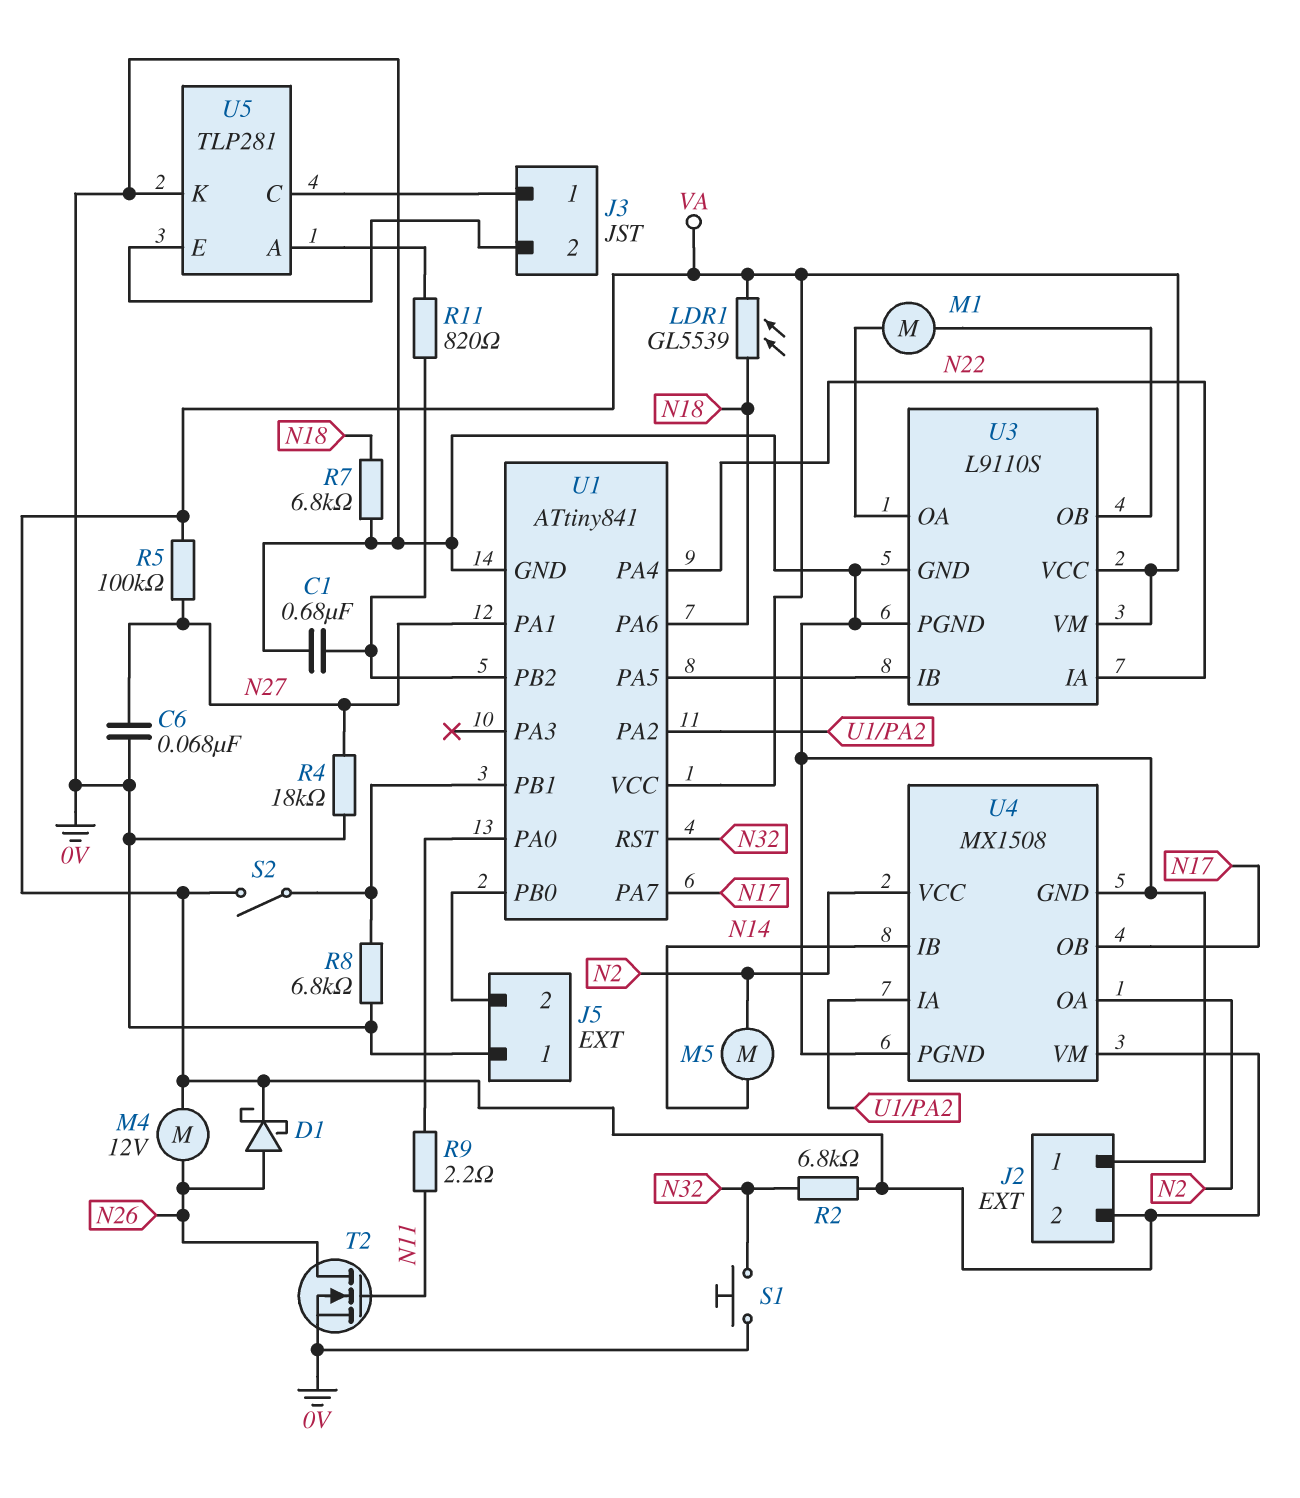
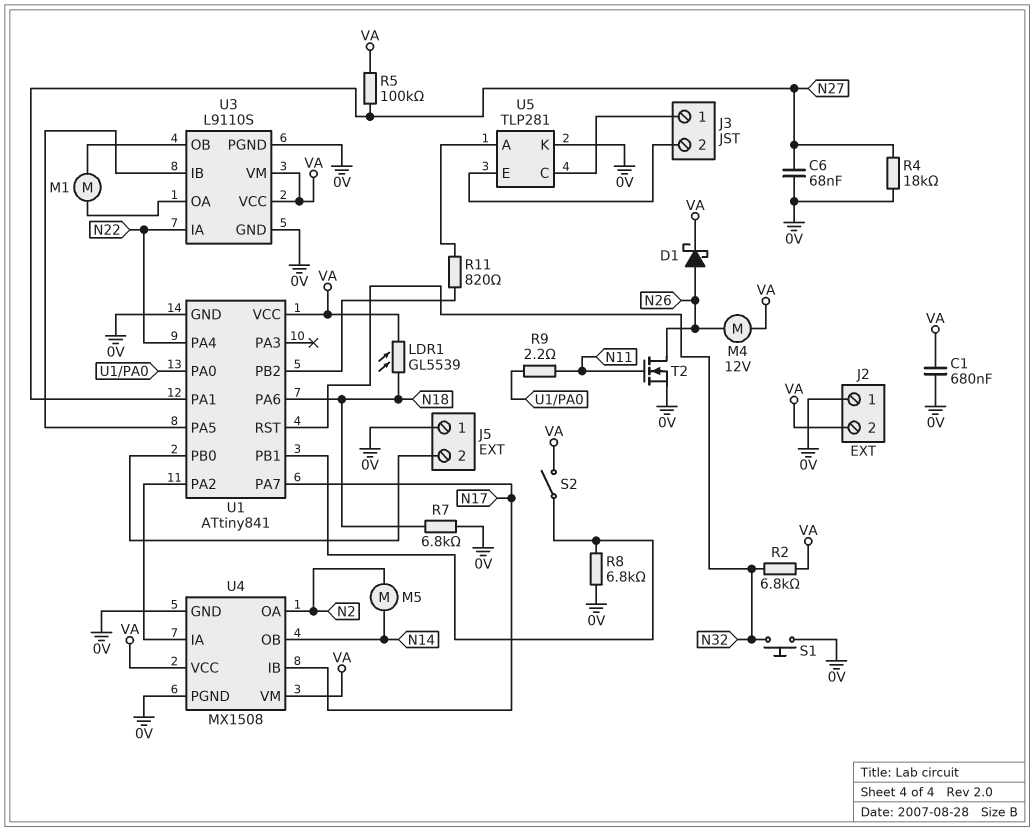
C1: 680nF (0V, U1/PB2) -> 680nF (0V, VA)
U4 pin IB: N14 -> N17
U4 pin OB: N17 -> N14
U4 pin VCC: N2 -> VA

